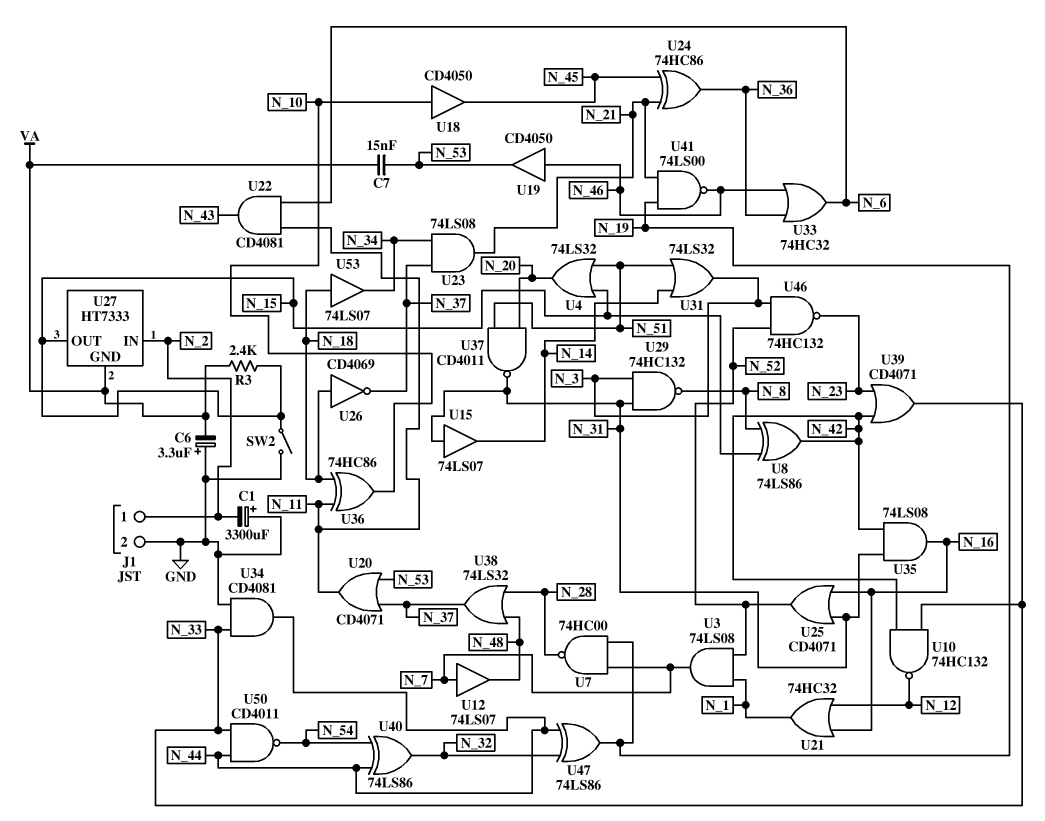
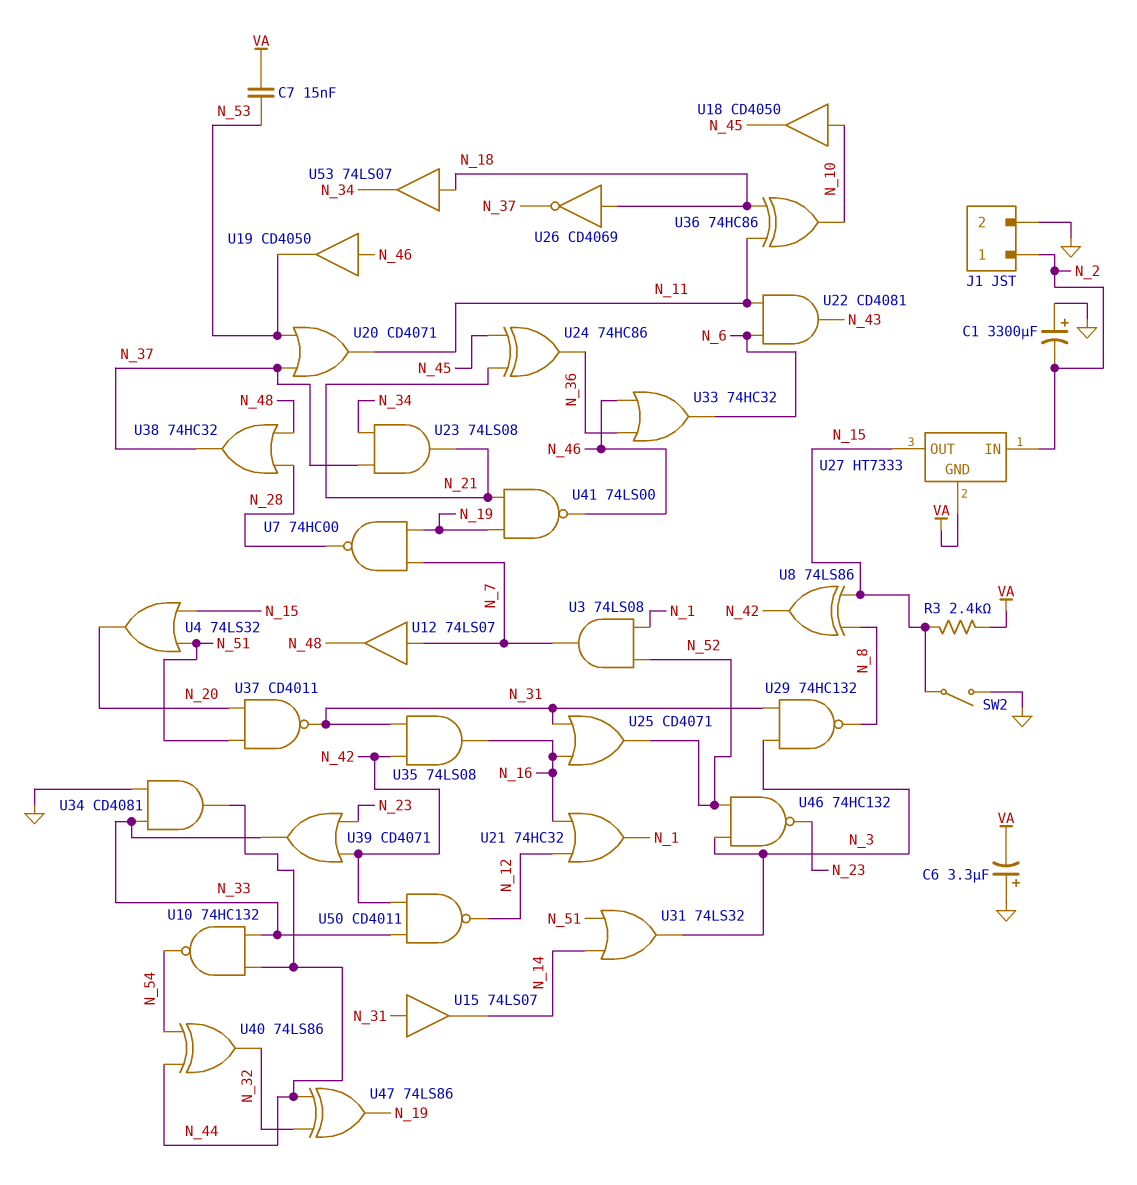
U10: NAND 74HC132 (in N_33, in N_42, out N_12) -> NAND 74HC132 (in N_33, in N_44, out N_54)
U38: OR 74LS32 (in N_28, in N_48, out N_37) -> OR 74HC32 (in N_28, in N_48, out N_37)
U50: NAND CD4011 (in N_33, in N_44, out N_54) -> NAND CD4011 (in N_33, in N_42, out N_12)

